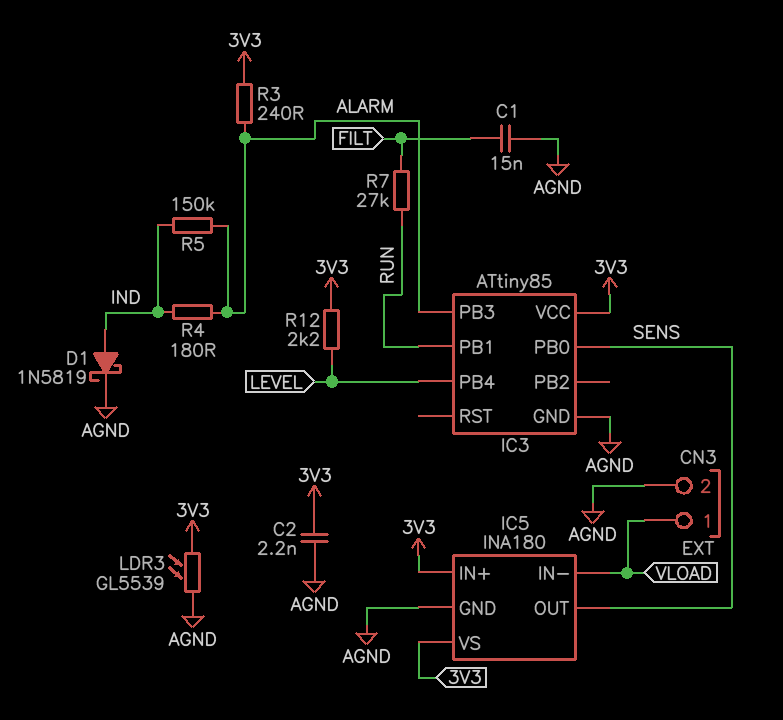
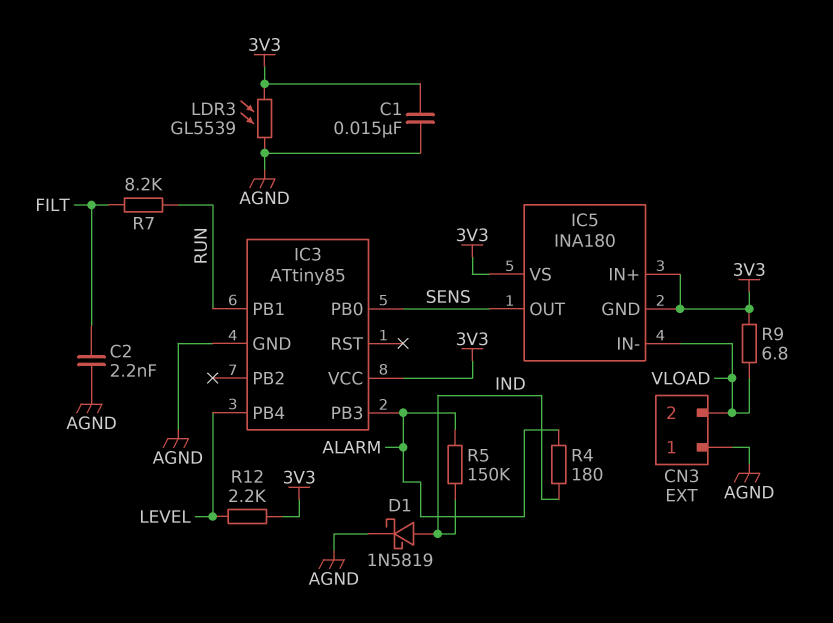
C1: 15nF (AGND, FILT) -> 15nF (3V3, AGND)
C2: 2.2nF (3V3, AGND) -> 2.2nF (AGND, FILT)
CN3 pin 1: VLOAD -> AGND
CN3 pin 2: AGND -> VLOAD
IC5 pin GND: AGND -> 3V3
R3: 240 (3V3, ALARM) -> none
R7: 27k (FILT, RUN) -> 8.2k (FILT, RUN)
R9: none -> 6.8 (3V3, VLOAD)

